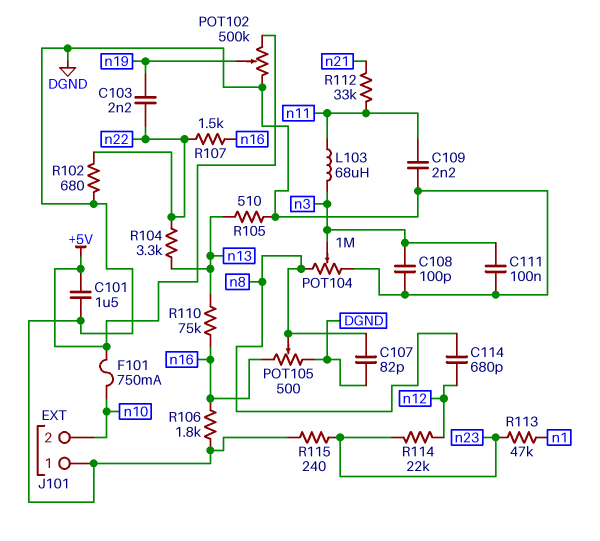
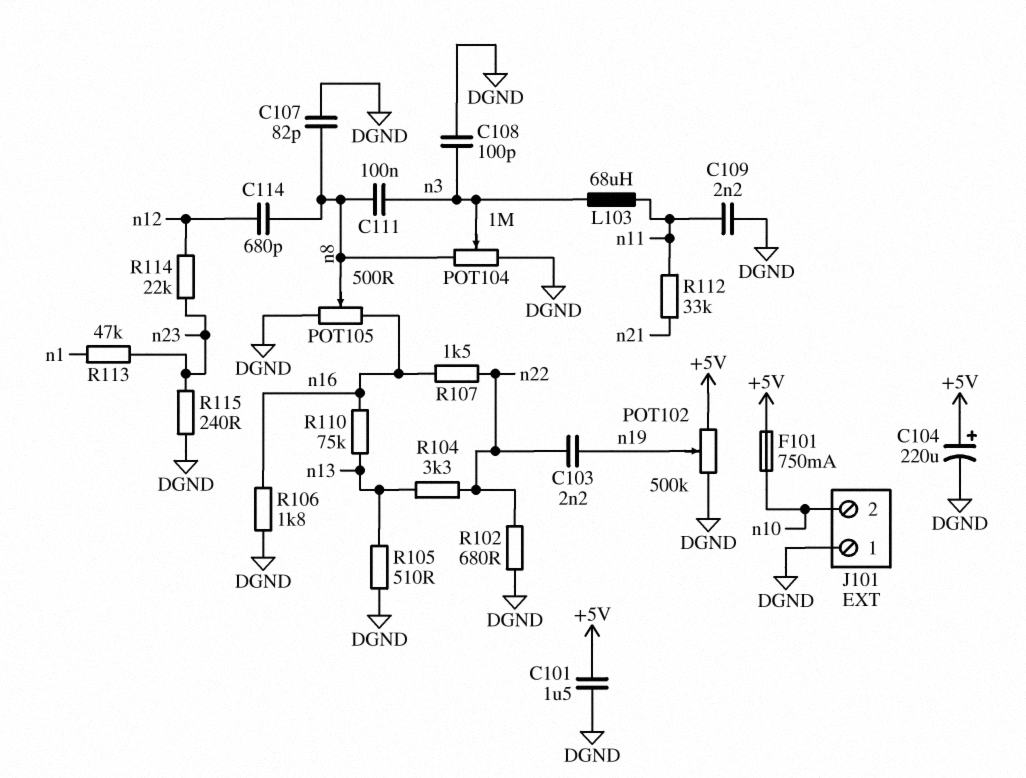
C104: none -> 220uF (plus +5V, minus DGND)
C111: 100nF (DGND, n3) -> 100nF (n3, n8)

